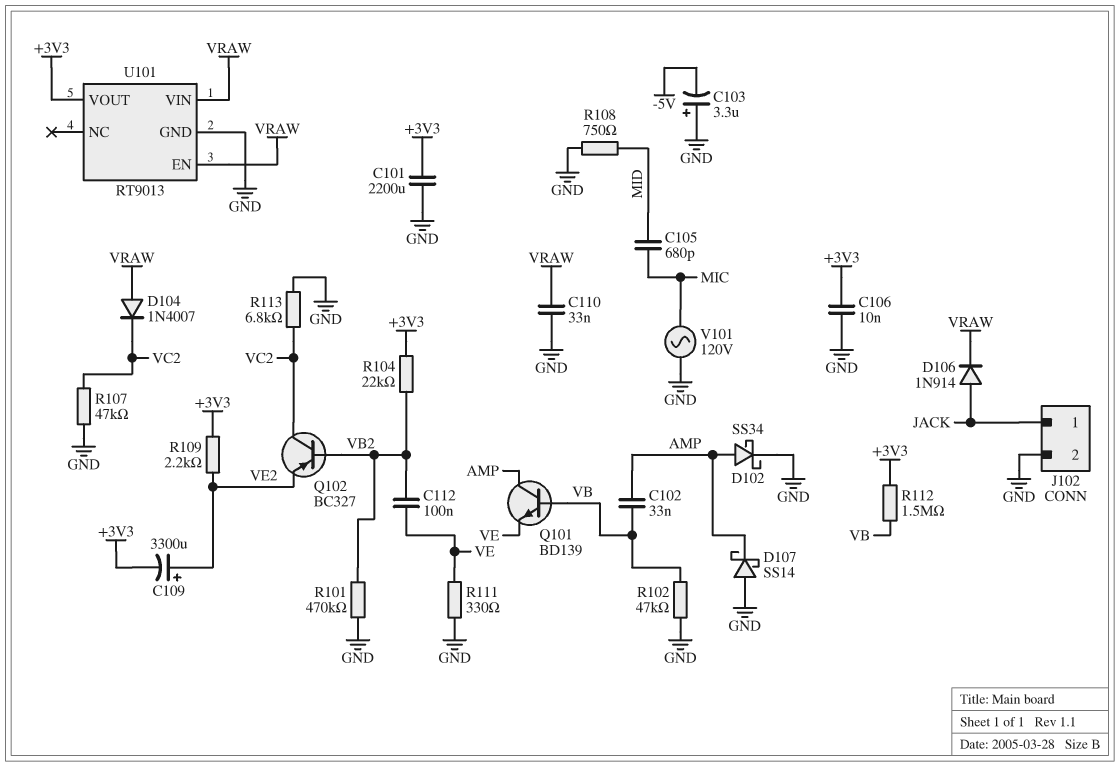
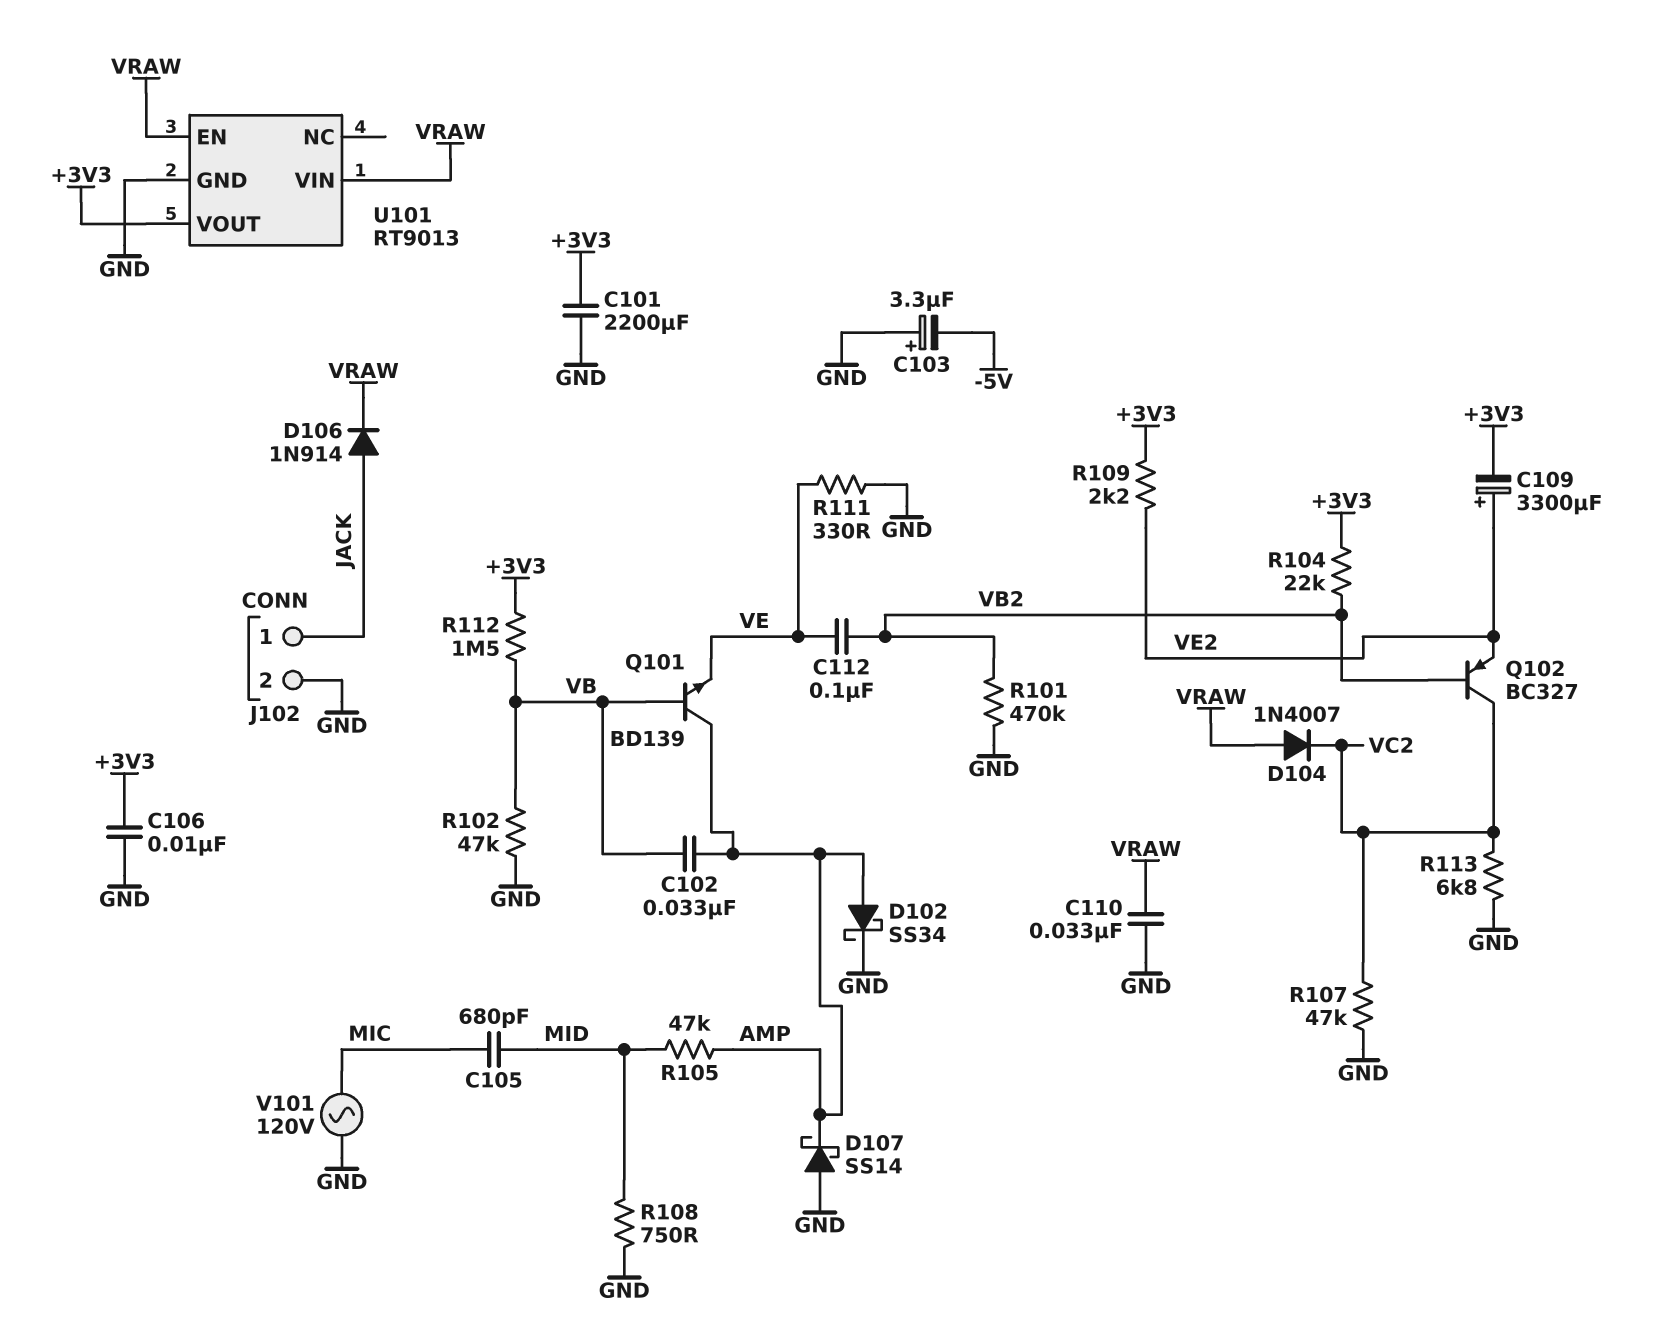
R105: none -> 47k (AMP, MID)

